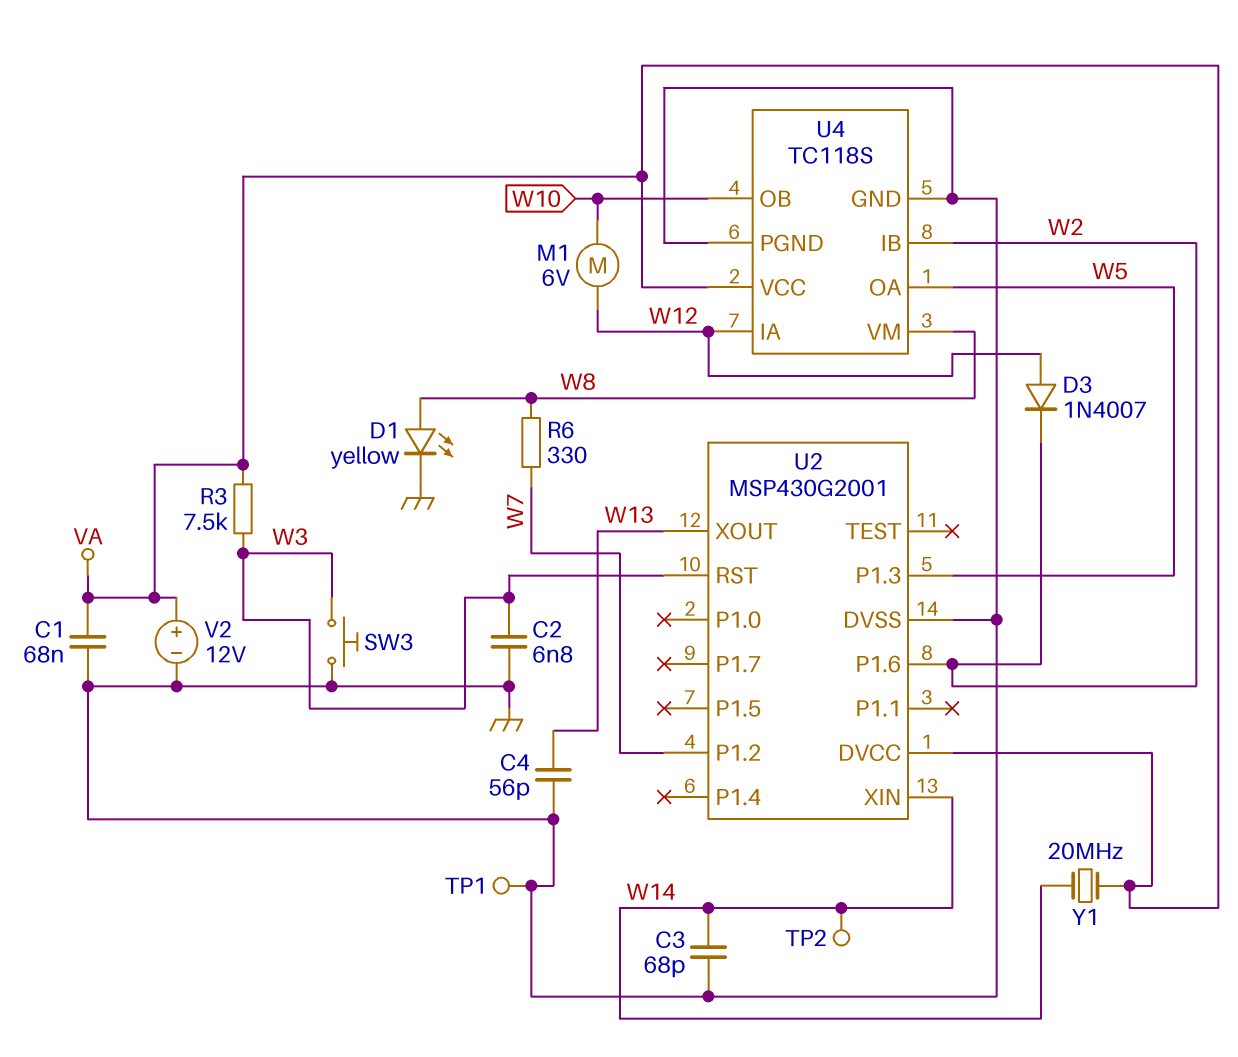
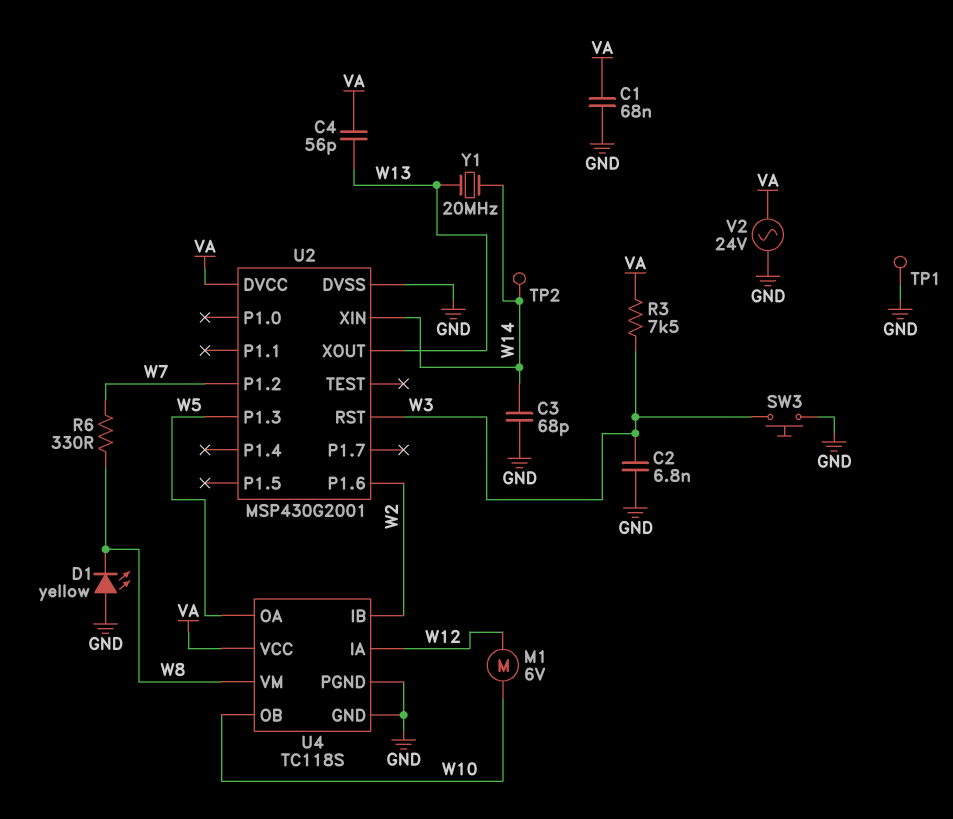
C4: 56pF (GND, W13) -> 56pF (VA, W13)
D1: LED yellow (A W8, K GND) -> LED yellow (A GND, K W8)
D3: diode 1N4007 (A W12, K W2) -> none
V2: 12V (plus VA, minus GND) -> AC 24V (GND, VA)
Y1: 20MHz (VA, W14) -> 20MHz (W13, W14)

